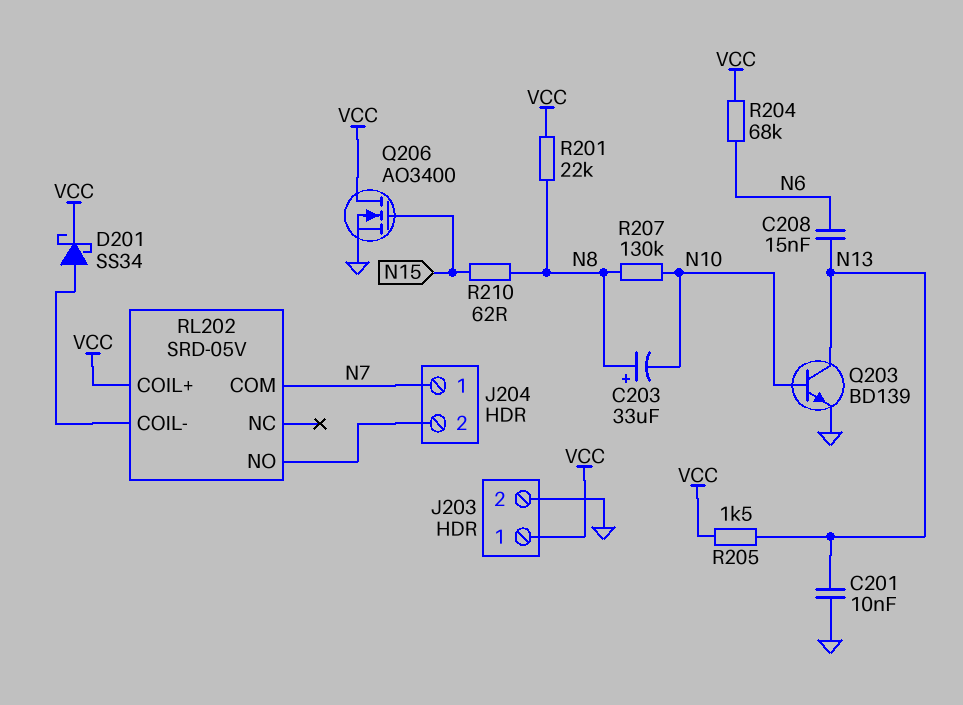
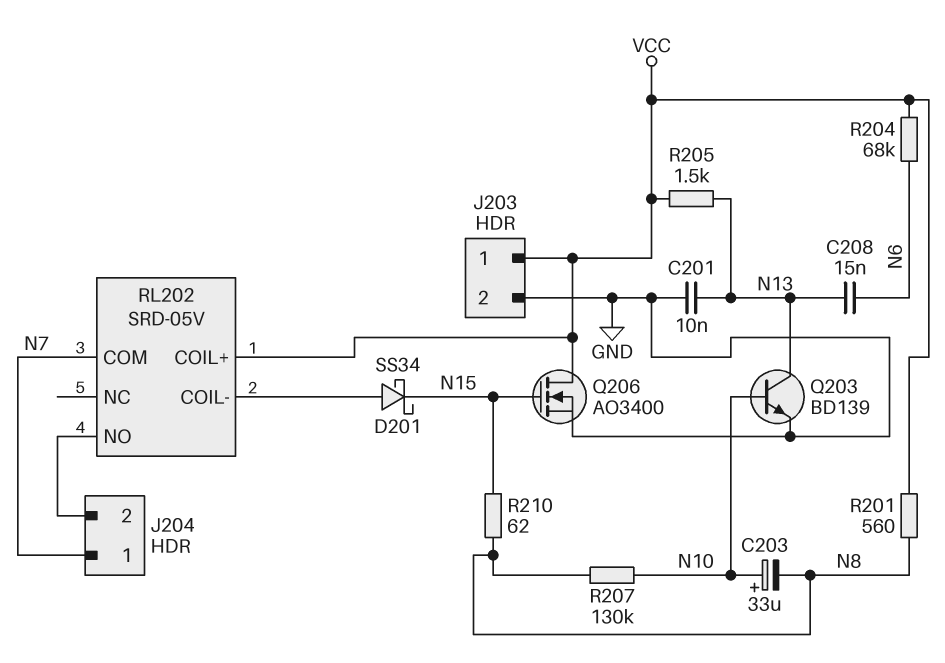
C203: 33uF (plus N8, minus N10) -> 33uF (plus N10, minus N8)
D201: schottky SS34 (A RL202/COIL-, K VCC) -> schottky SS34 (A RL202/COIL-, K N15)
R201: 22k (N8, VCC) -> 560 (N8, VCC)

